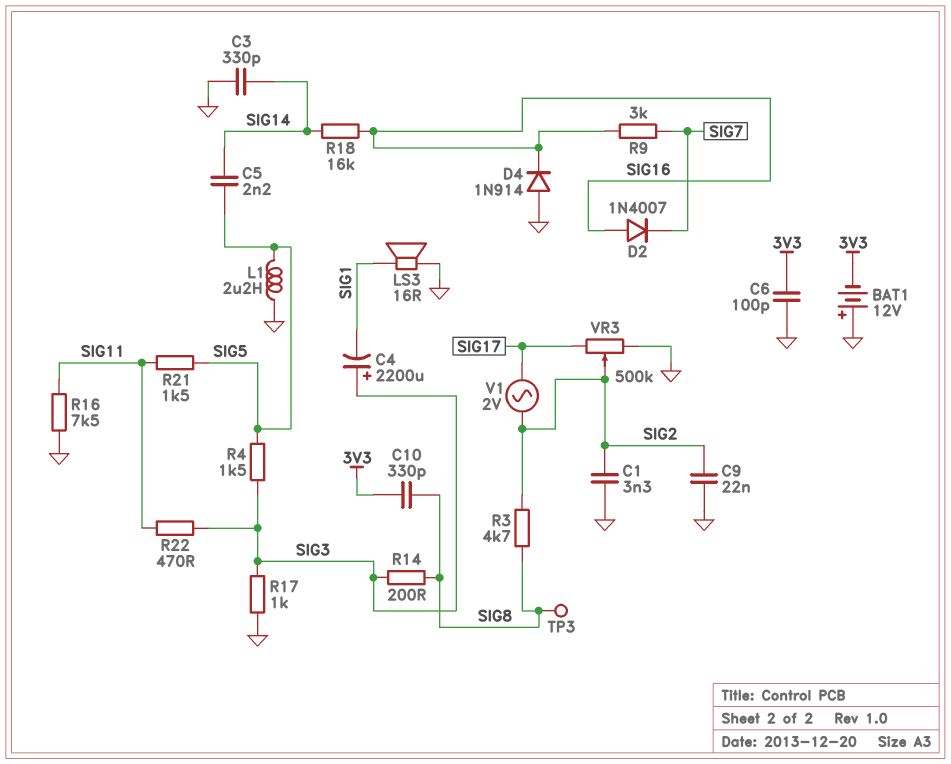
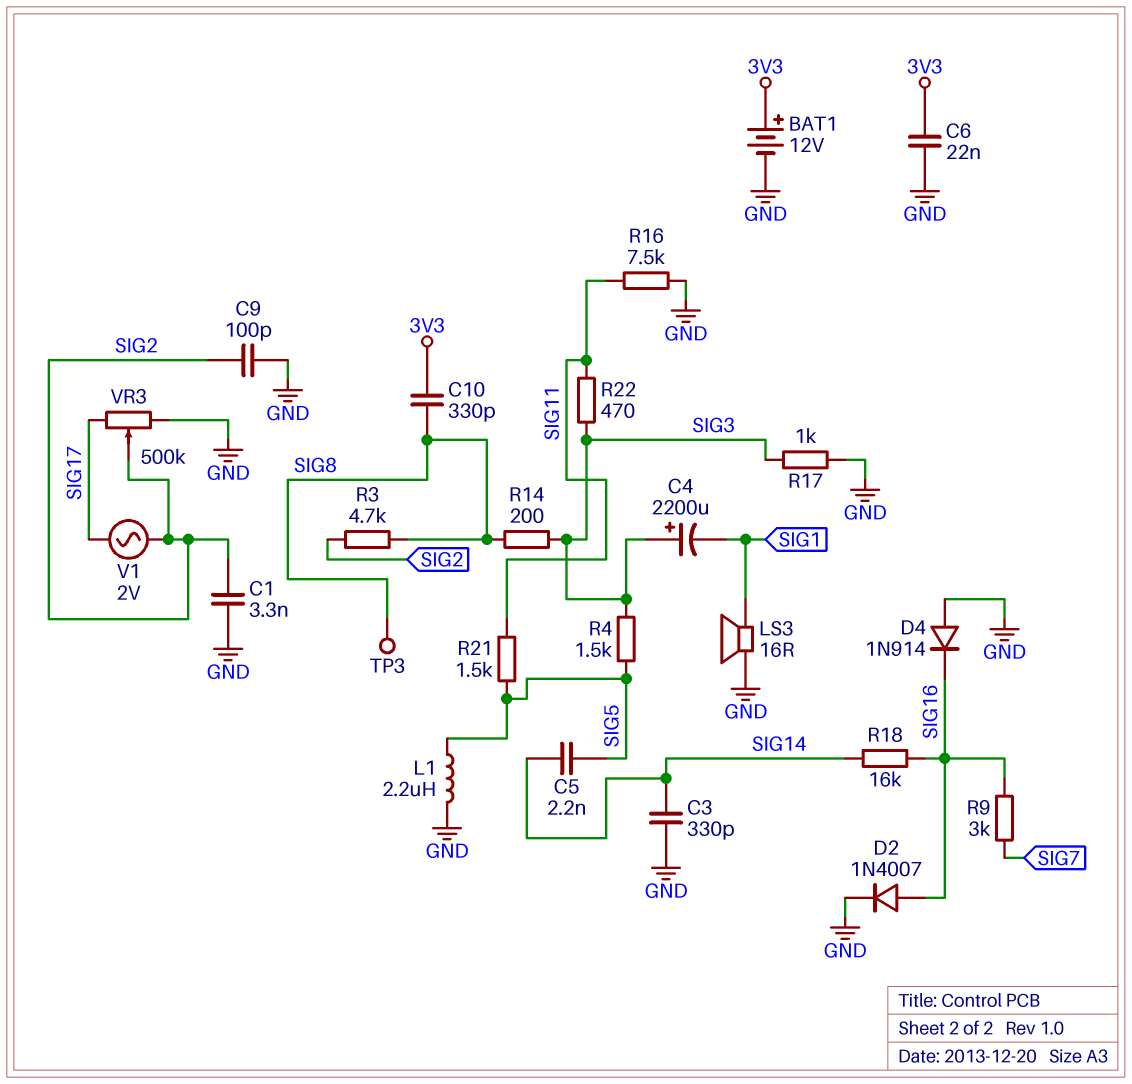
BAT1: 12V (plus GND, minus 3V3) -> 12V (plus 3V3, minus GND)
C6: 100pF (3V3, GND) -> 22nF (3V3, GND)
C9: 22nF (GND, SIG2) -> 100pF (GND, SIG2)
D2: diode 1N4007 (A SIG16, K SIG7) -> diode 1N4007 (A SIG16, K GND)

